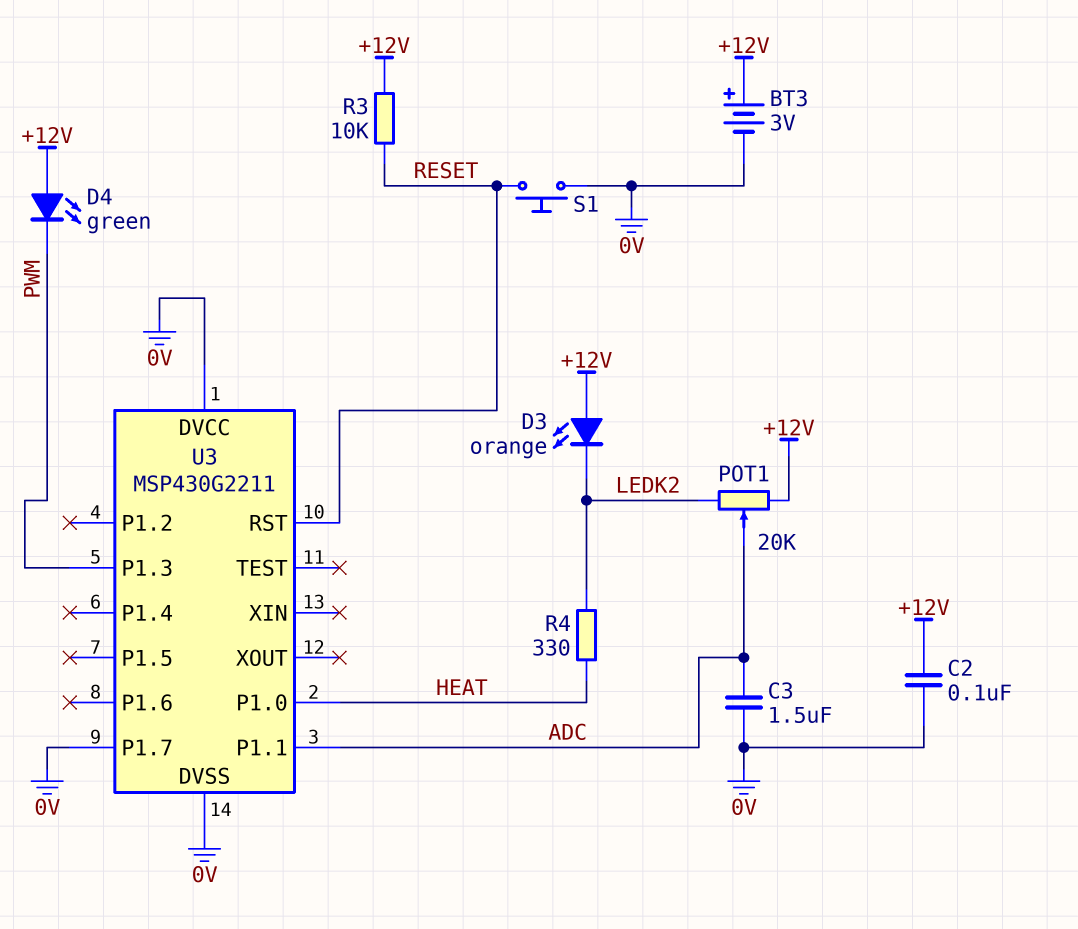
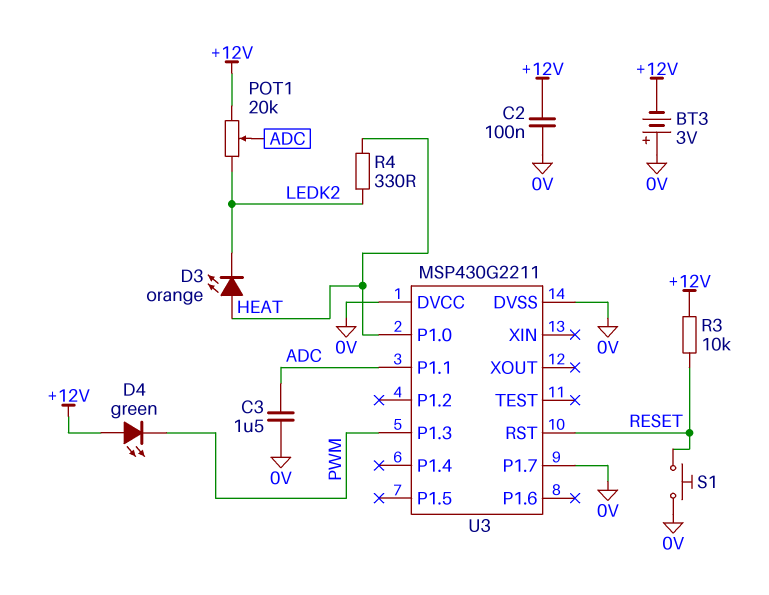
BT3: 3V (plus +12V, minus 0V) -> 3V (plus 0V, minus +12V)
D3: LED orange (A +12V, K LEDK2) -> LED orange (A HEAT, K LEDK2)

